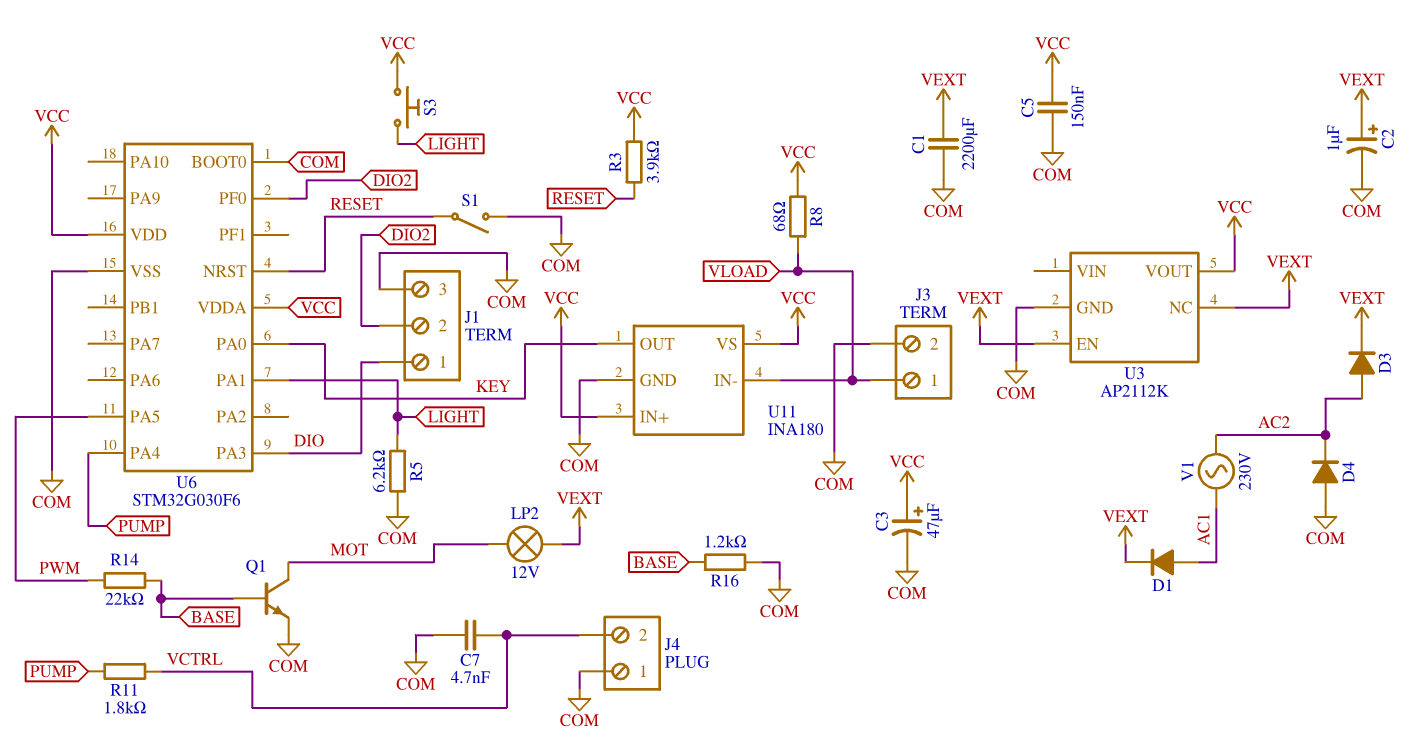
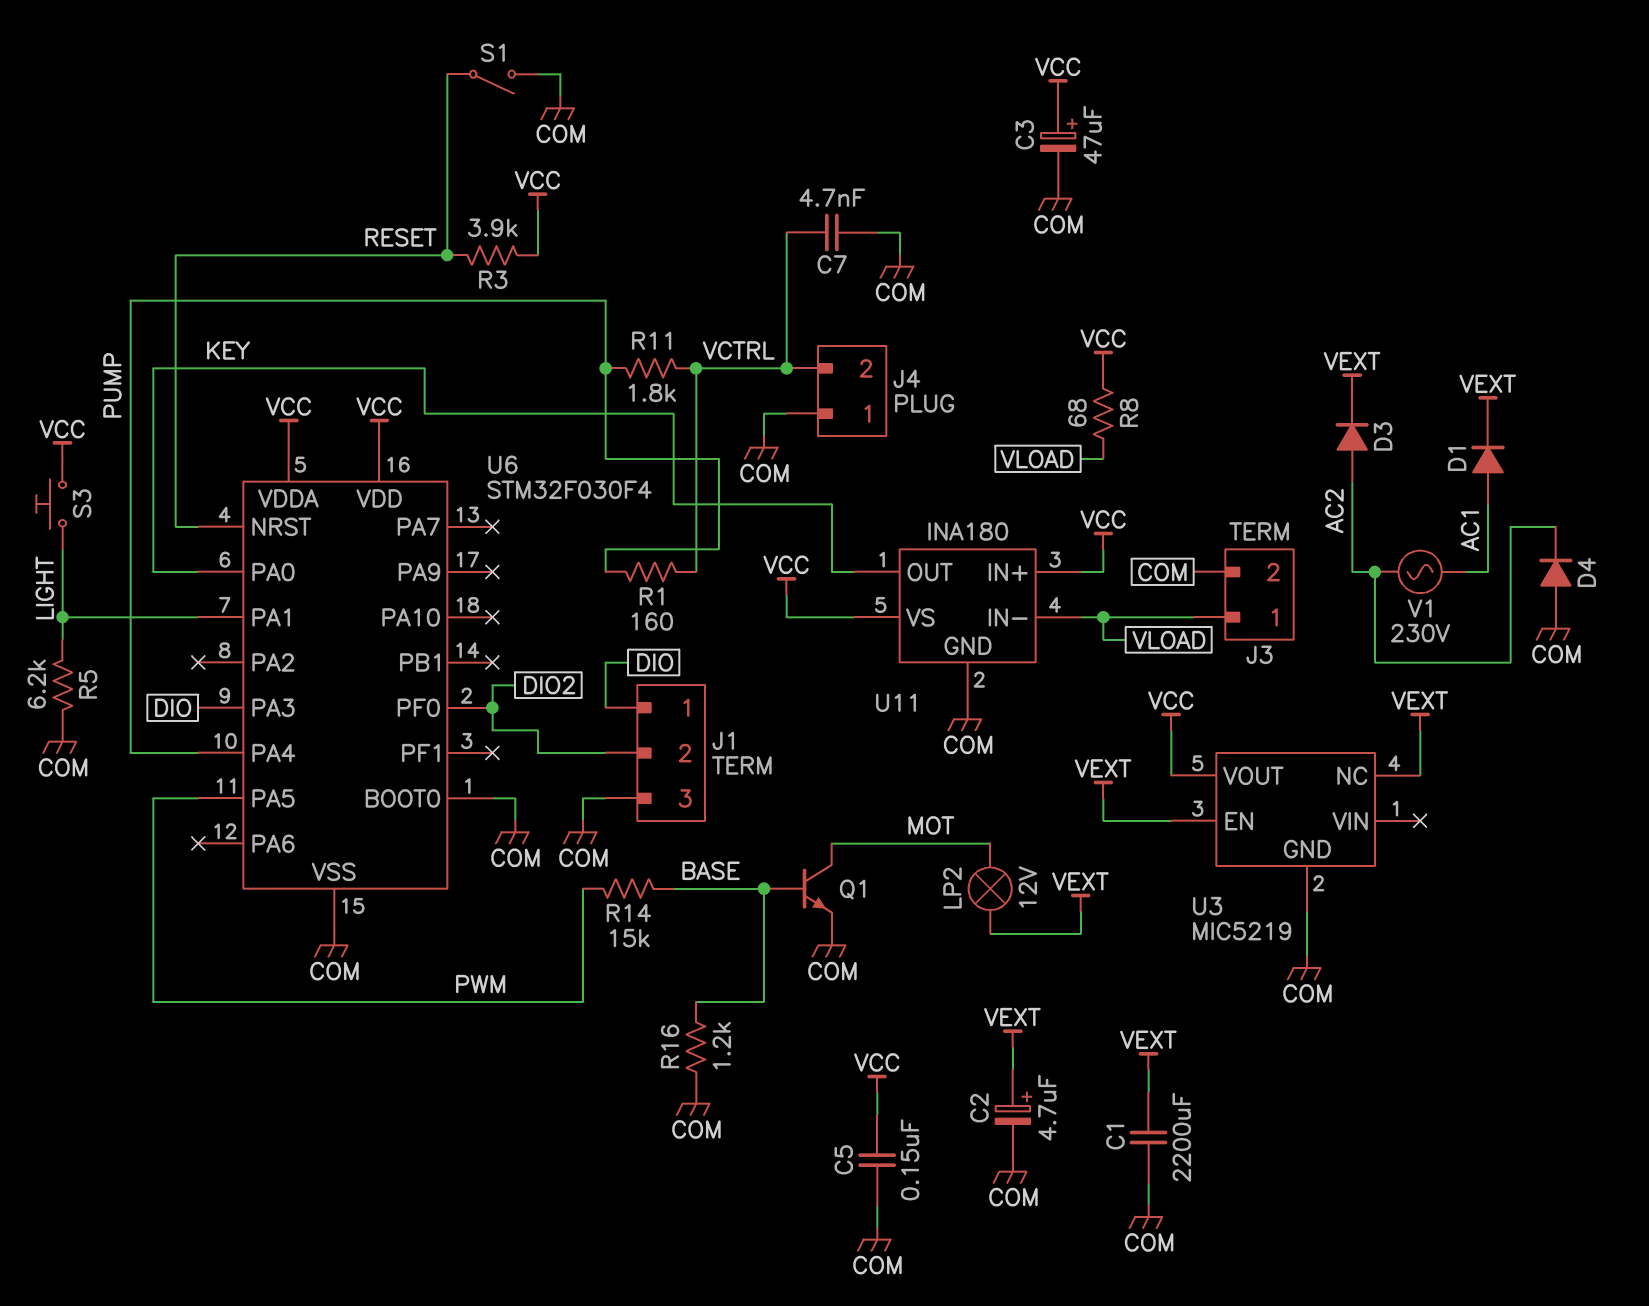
C2: 1uF (plus VEXT, minus COM) -> 4.7uF (plus VEXT, minus COM)
R1: none -> 160 (PUMP, VCTRL)
R14: 22k (BASE, PWM) -> 15k (BASE, PWM)
U3: AP2112K -> MIC5219
U6: STM32G030F6 -> STM32F030F4

